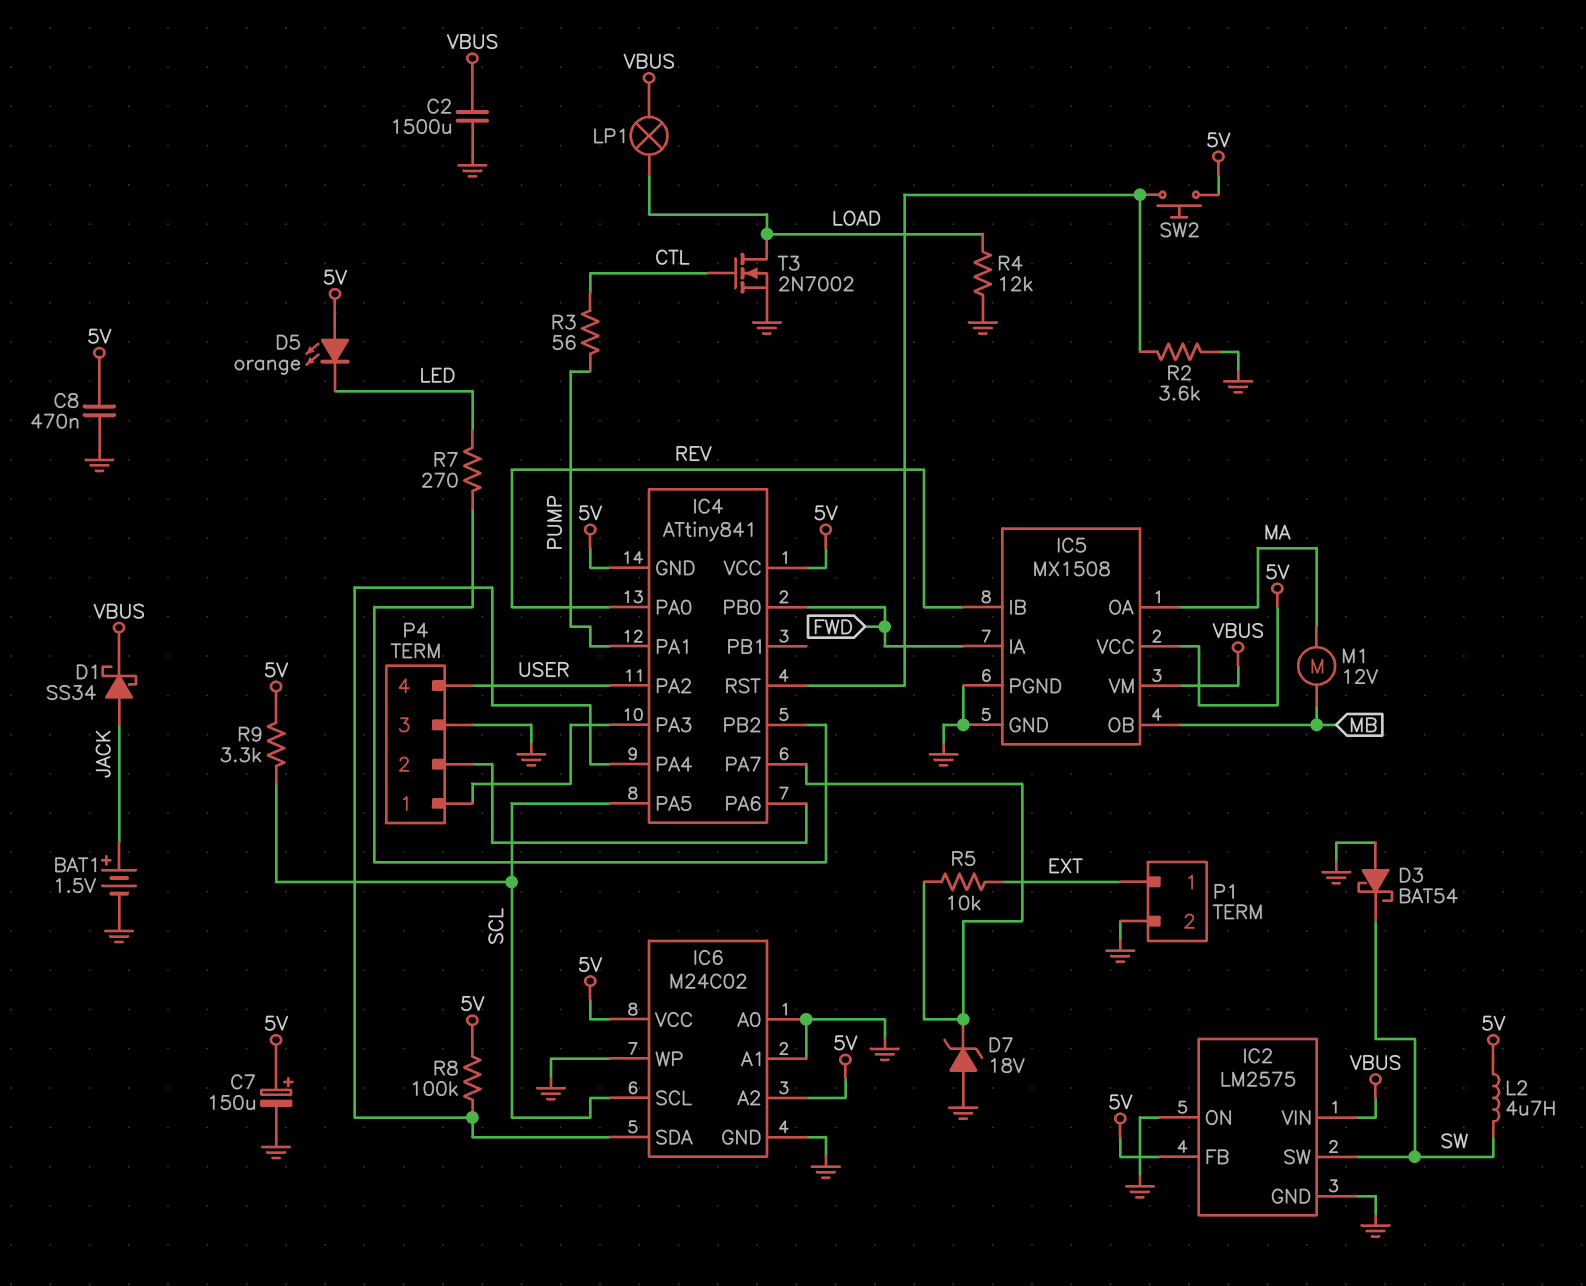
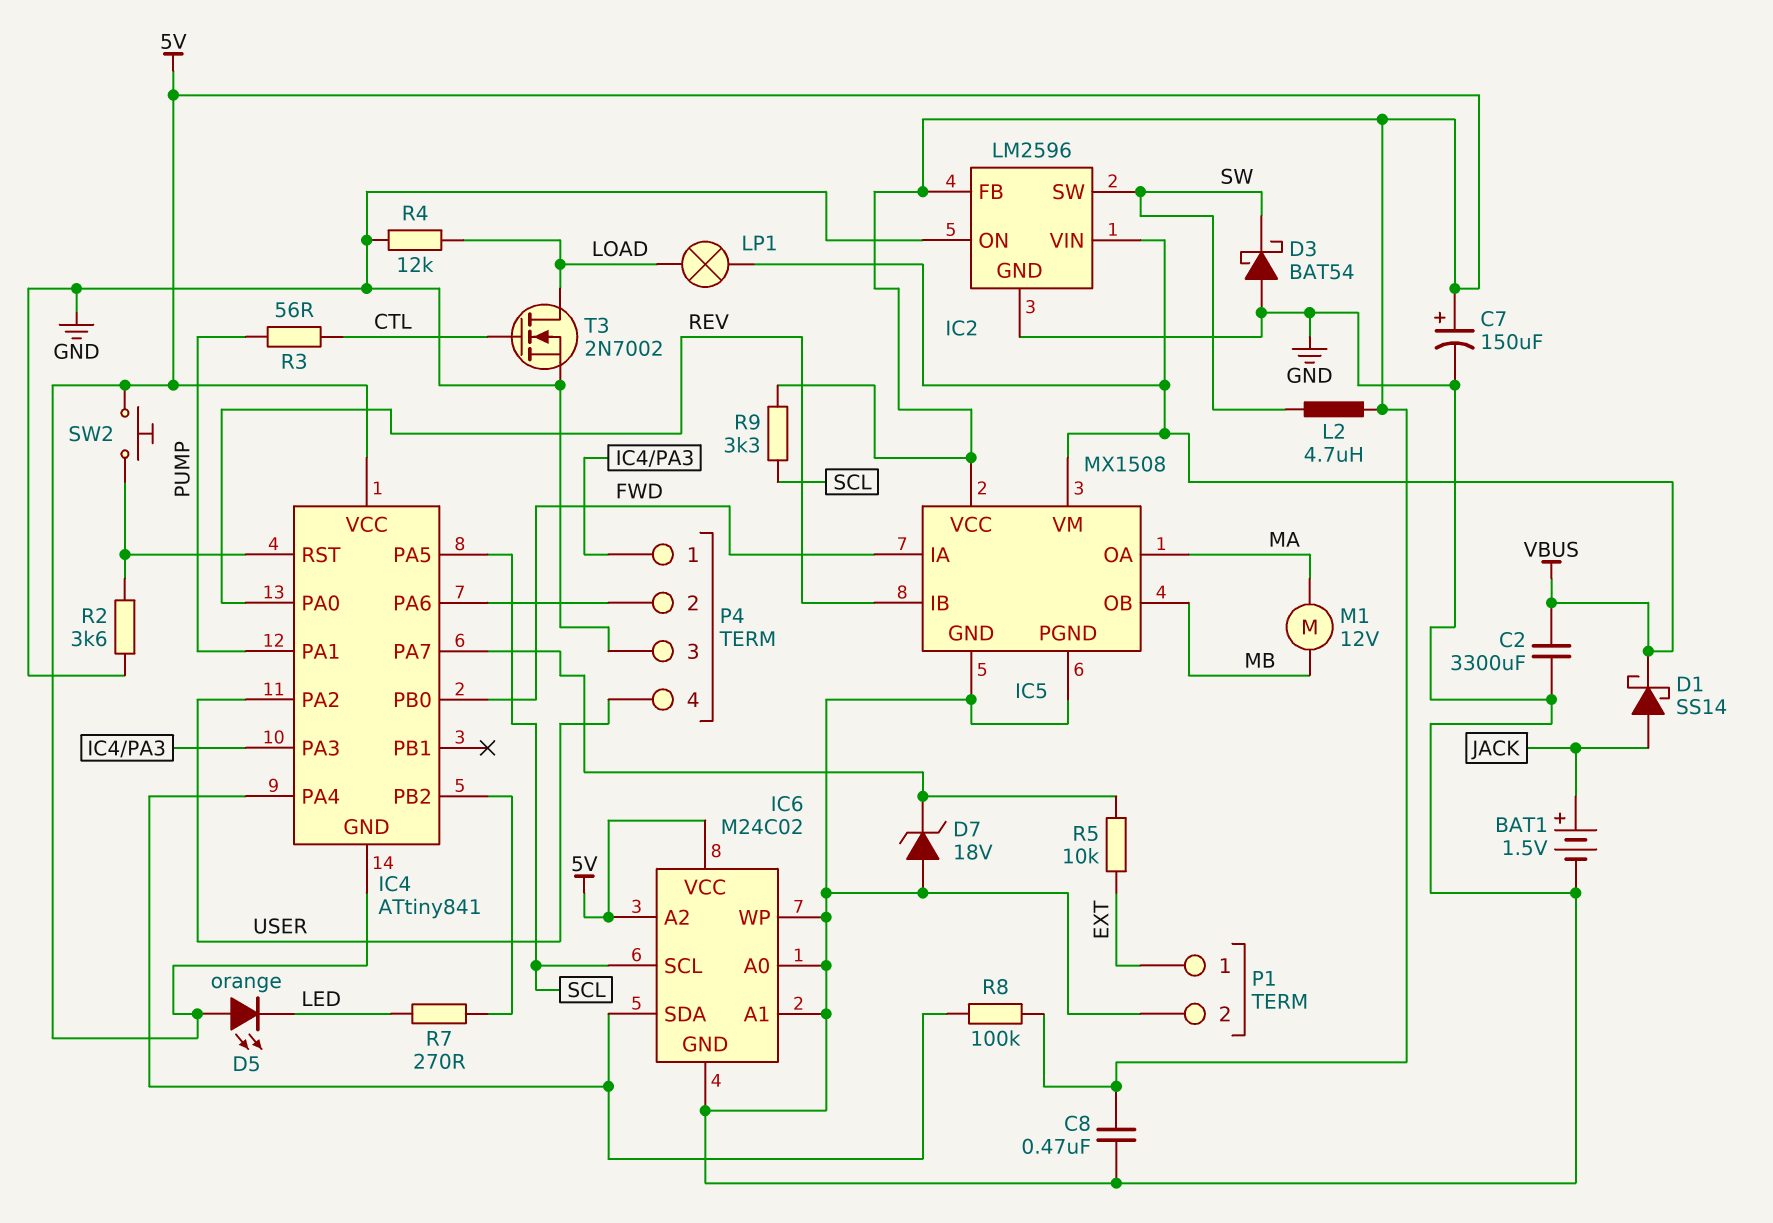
C2: 1500uF (GND, VBUS) -> 3300uF (GND, VBUS)
D1: schottky SS34 (A JACK, K VBUS) -> schottky SS14 (A JACK, K VBUS)
IC2: LM2575 -> LM2596

